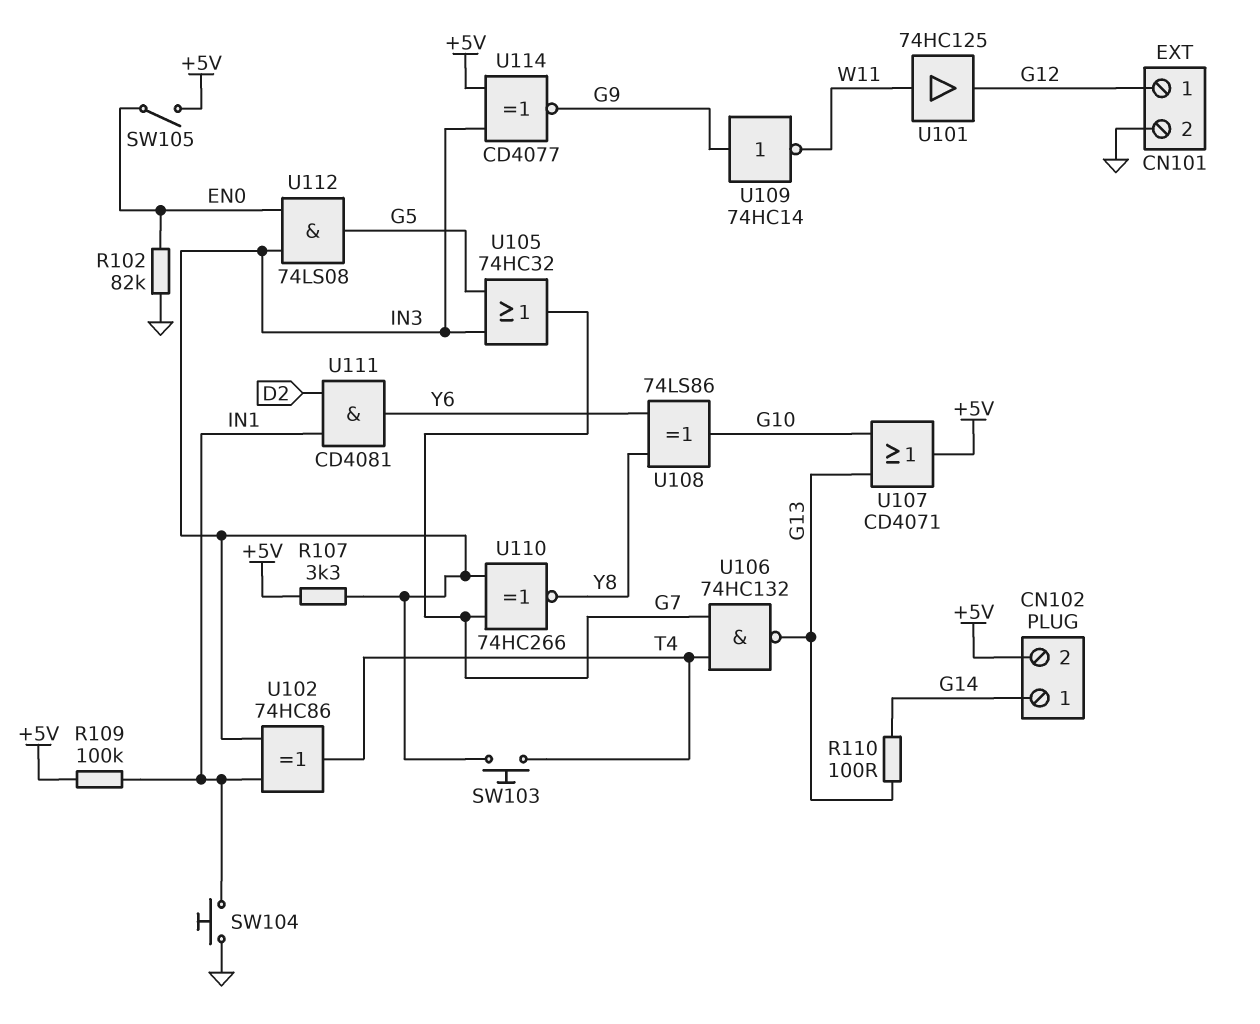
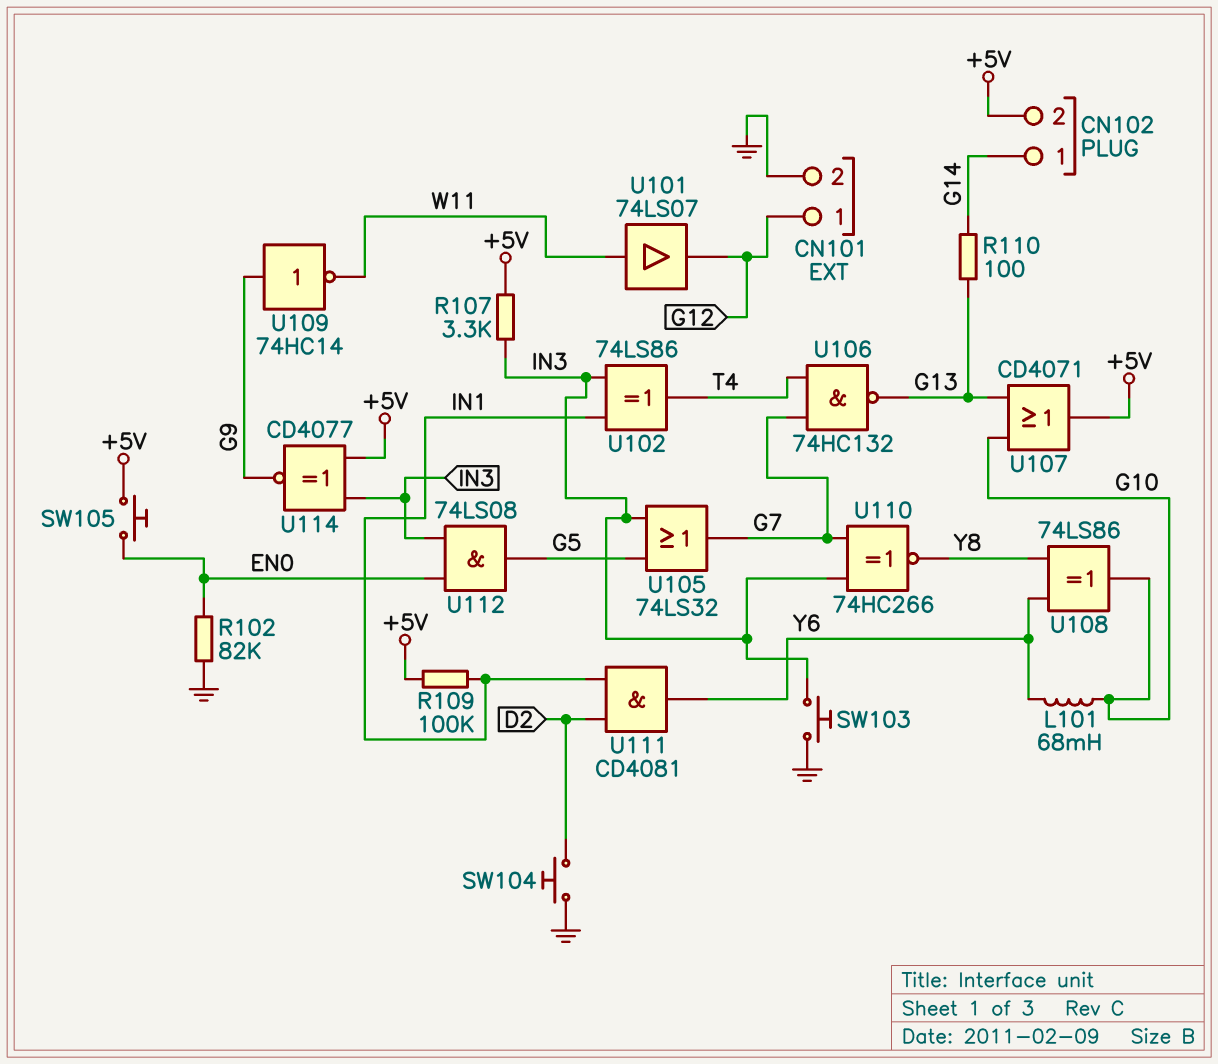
L101: none -> 68mH (G10, Y6)
SW103: button (IN3, T4) -> button (GND, IN3)
SW104: button (GND, IN1) -> button (D2, GND)
SW105: switch (+5V, EN0) -> button (+5V, EN0)
U101: buffer 74HC125 (in W11, out G12) -> buffer 74LS07 (in W11, out G12)
U102: XOR 74HC86 (in IN1, in IN3, out T4) -> XOR 74LS86 (in IN1, in IN3, out T4)
U105: OR 74HC32 (in G5, in IN3, out G7) -> OR 74LS32 (in G5, in IN3, out G7)

